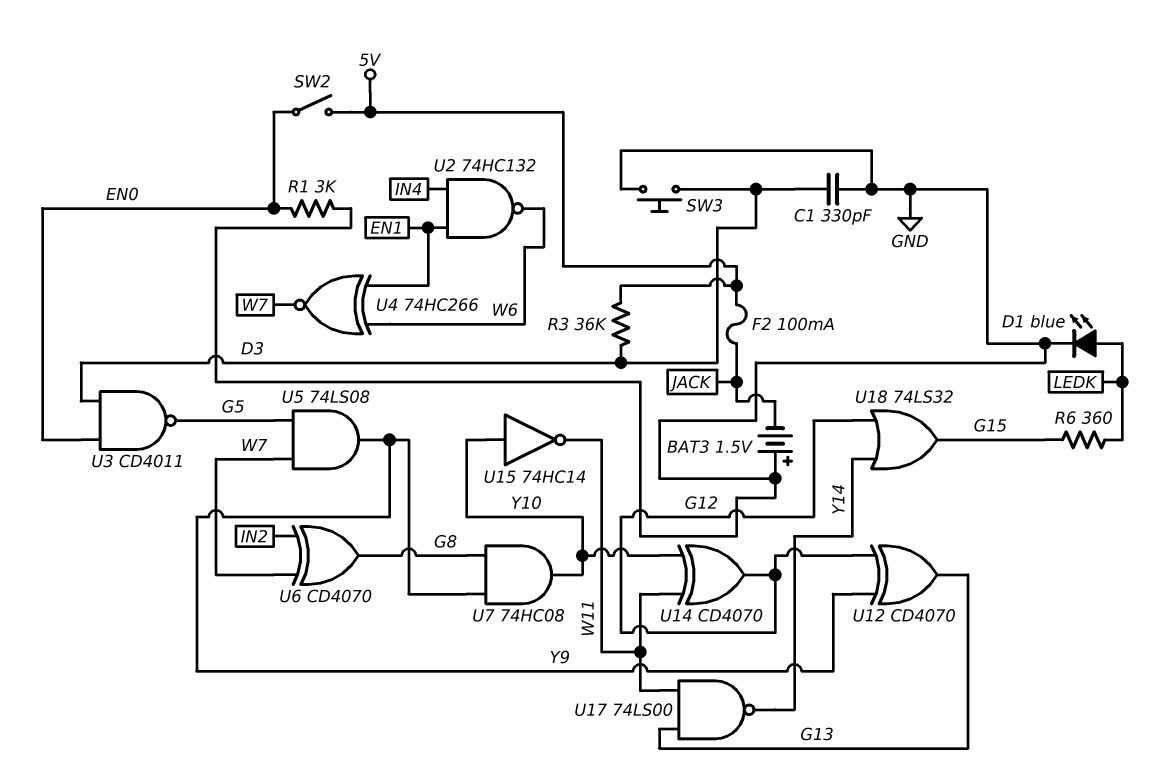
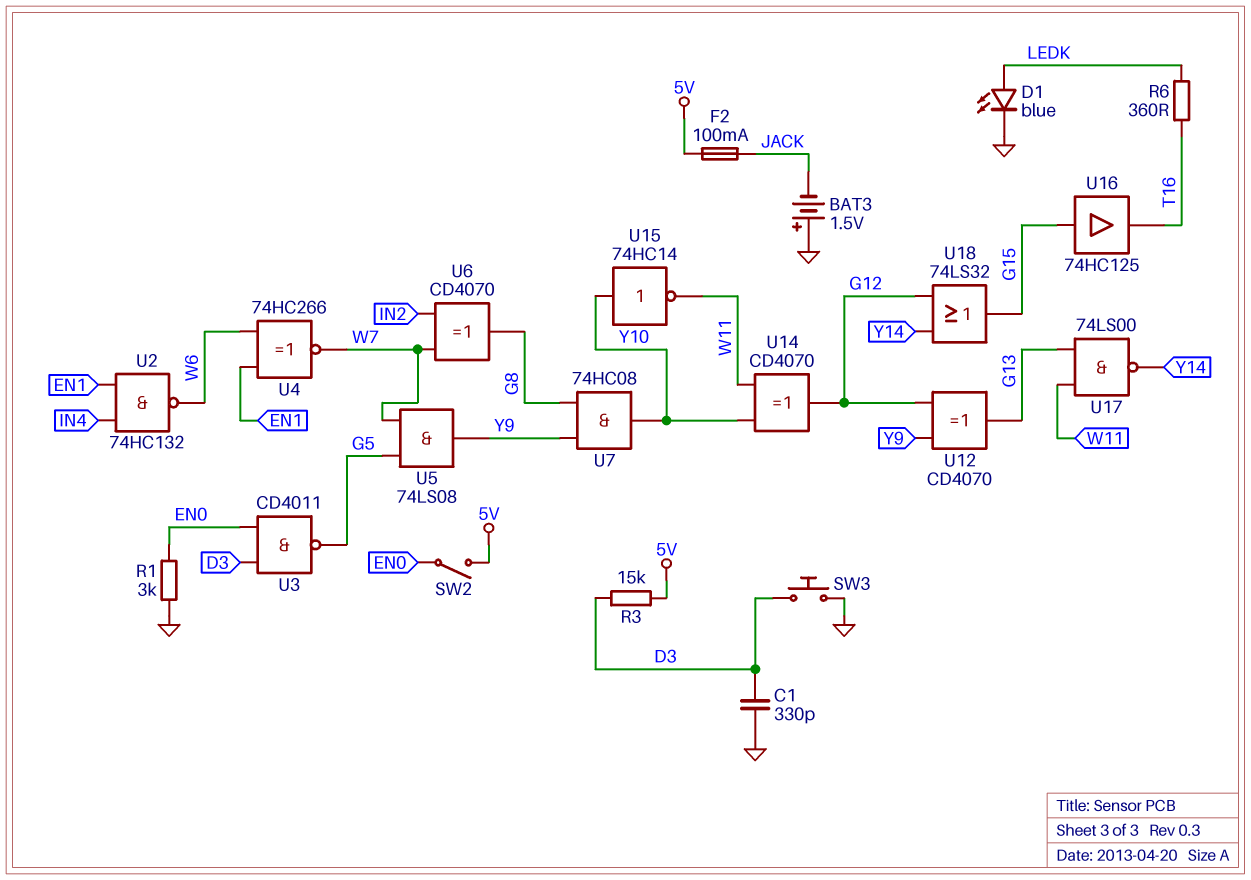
R3: 36k (5V, D3) -> 15k (5V, D3)
R6: 360 (G15, LEDK) -> 360 (LEDK, T16)
U16: none -> buffer 74HC125 (in G15, out T16)

